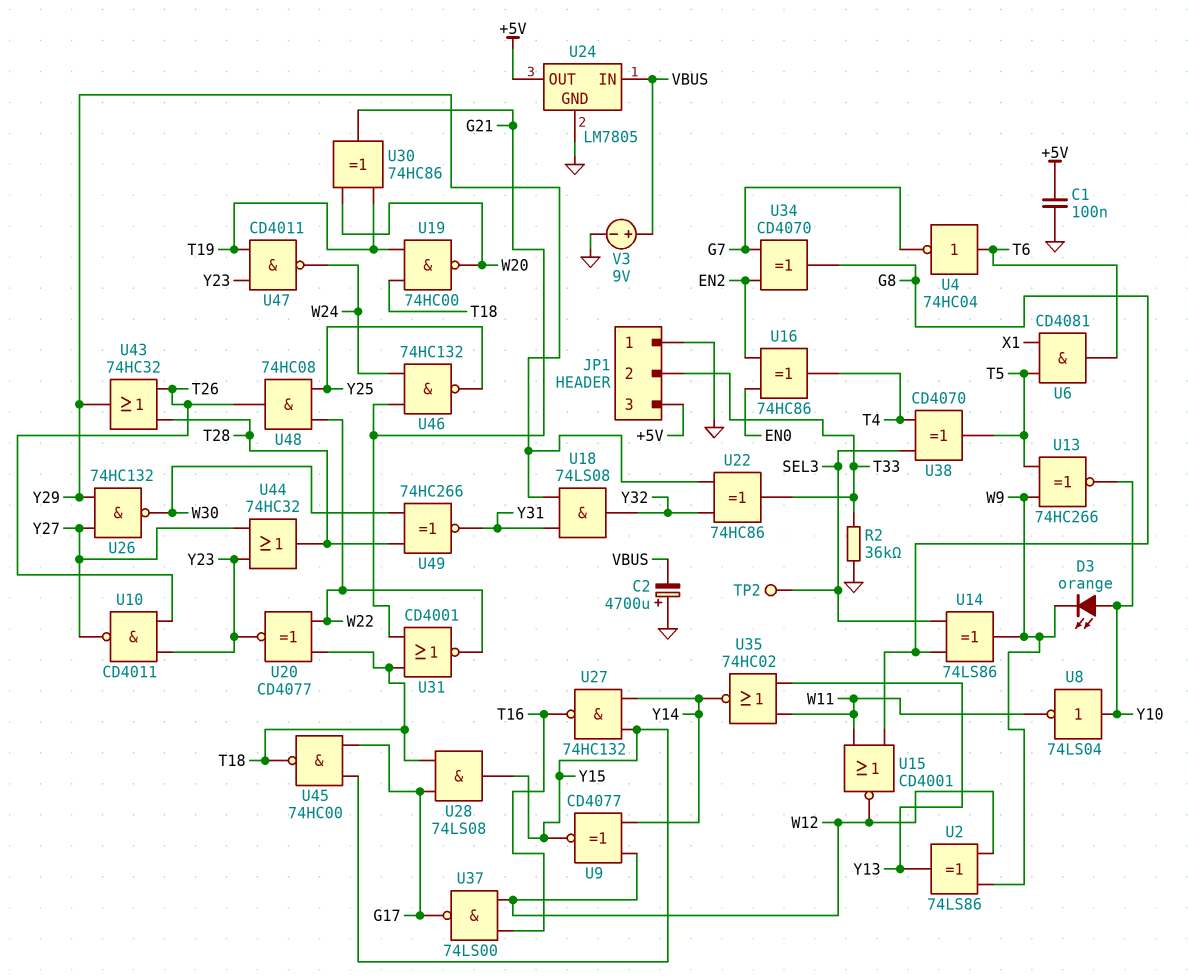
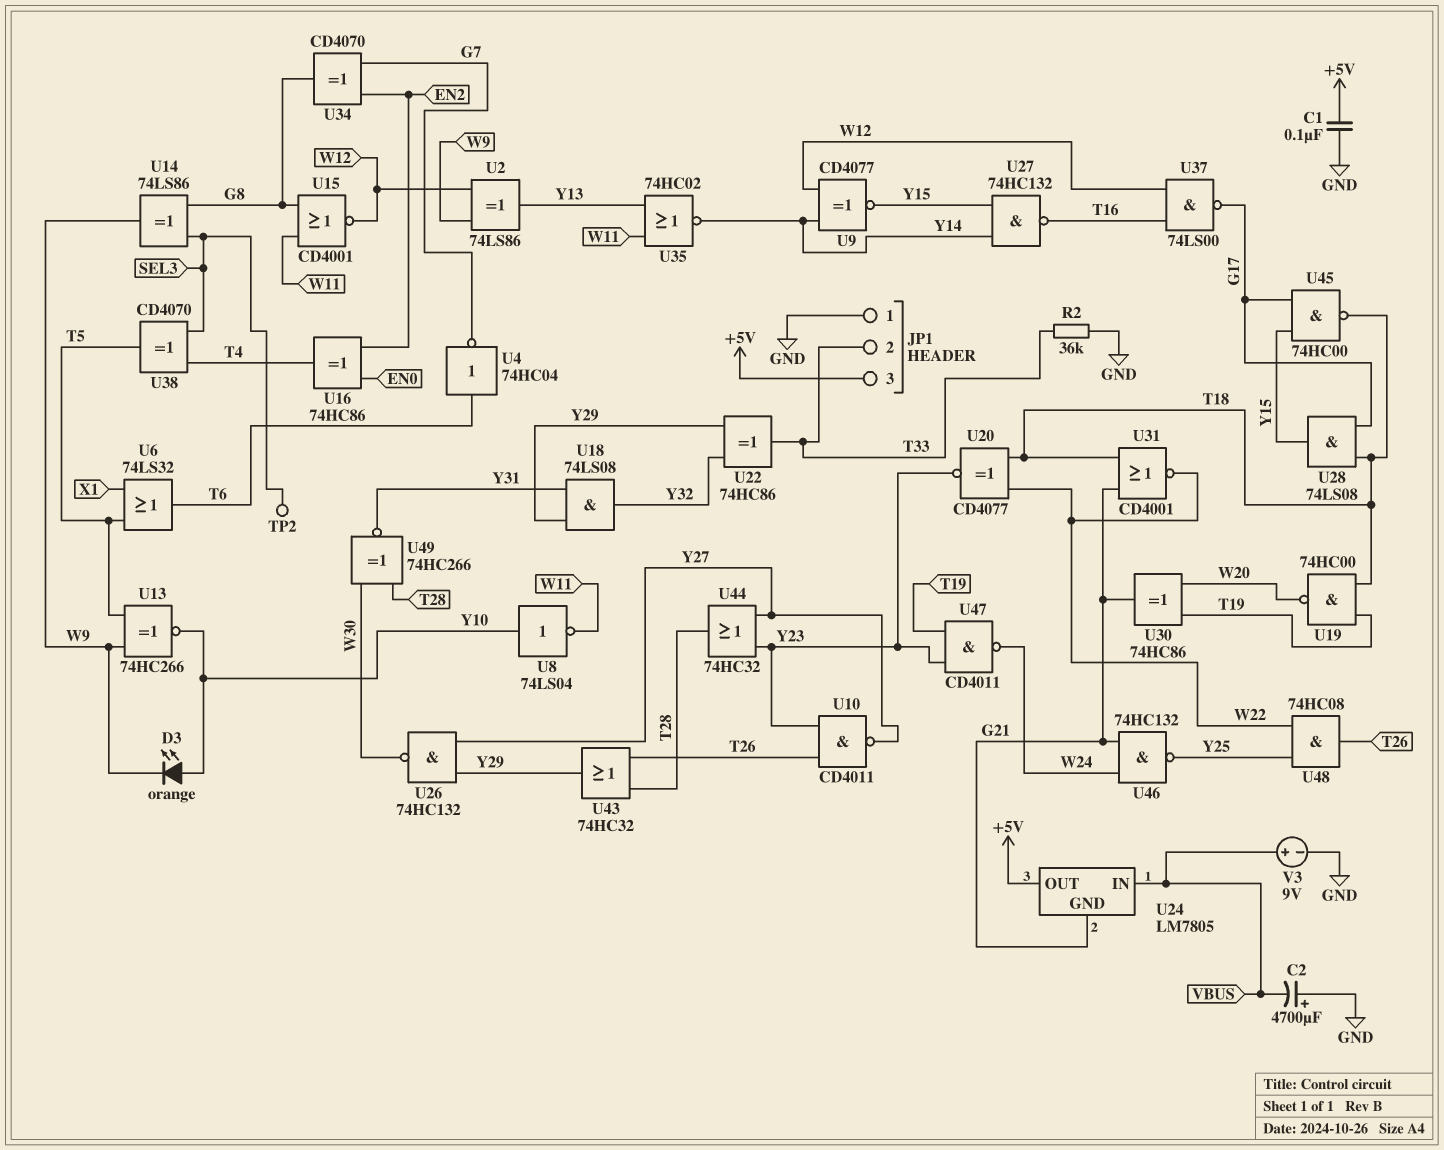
U6: AND CD4081 (in T5, in X1, out T6) -> OR 74LS32 (in T5, in X1, out T6)
U24 pin GND: GND -> G21

